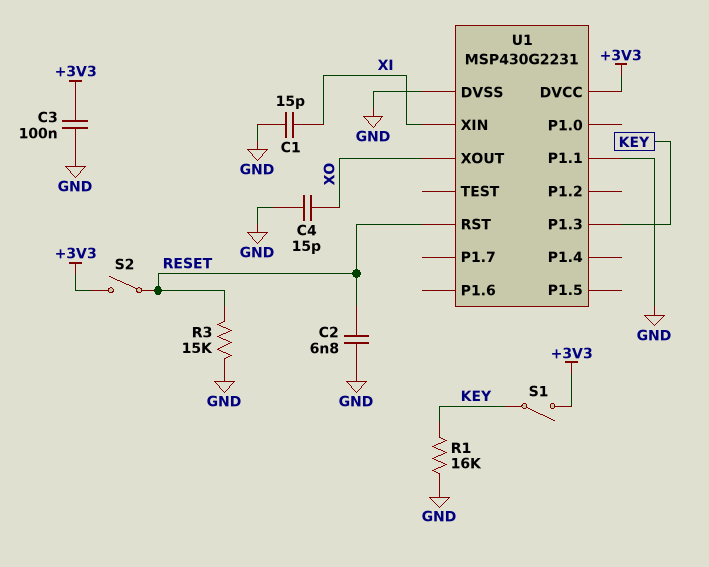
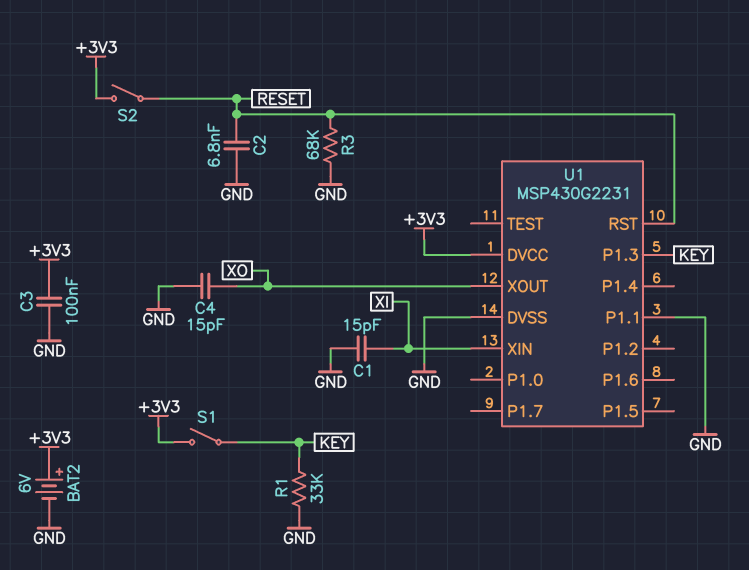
BAT2: none -> 6V (plus +3V3, minus GND)
R1: 16k (GND, KEY) -> 33k (GND, KEY)
R3: 15k (GND, RESET) -> 68k (GND, RESET)

